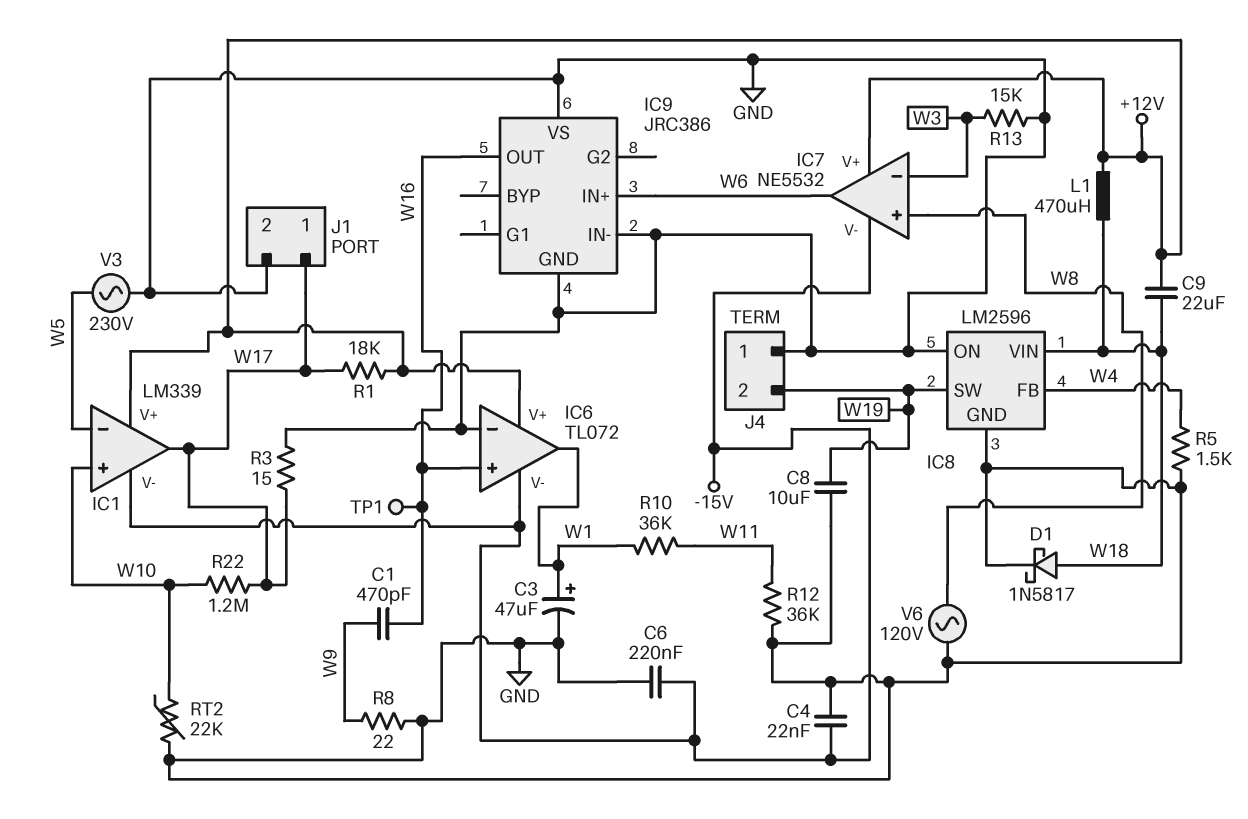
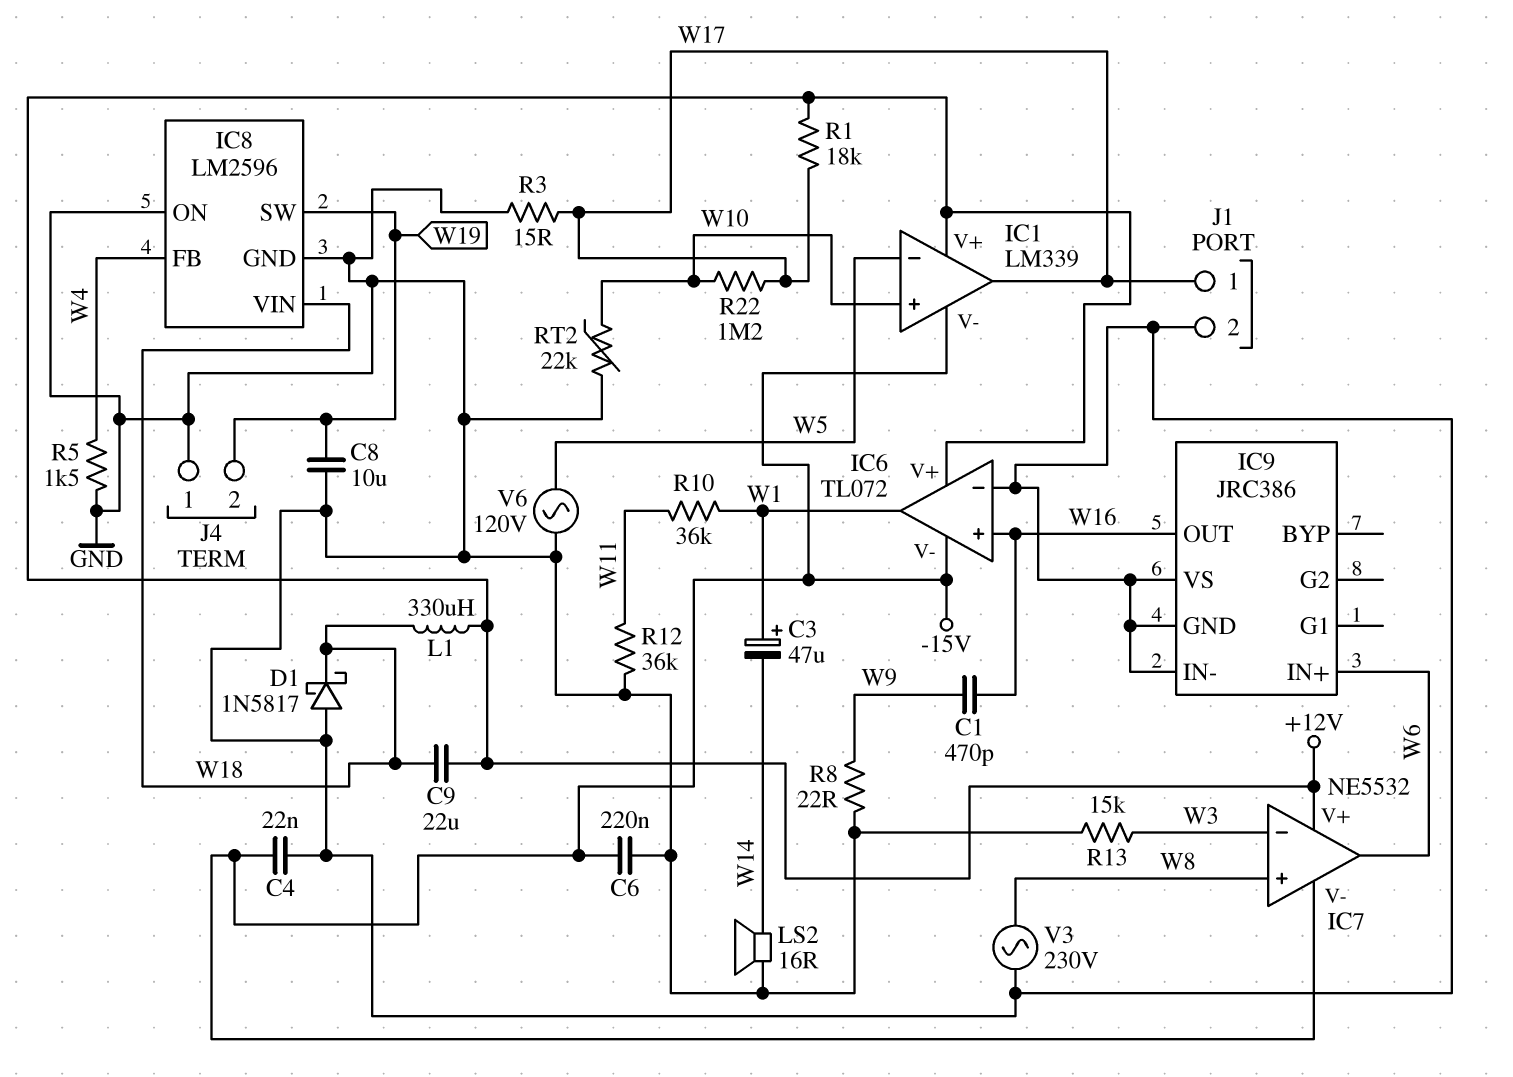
C3: 47uF (plus W1, minus GND) -> 47uF (plus W1, minus W14)
D1: schottky 1N5817 (A W18, K GND) -> schottky 1N5817 (A GND, K W18)
L1: 470uH (+12V, W18) -> 330uH (+12V, W18)
LS2: none -> speaker 16R (GND, W14)
TP1: test point (W16) -> none
V3: AC 230V (GND, W5) -> AC 230V (GND, W8)
V6: AC 120V (GND, W8) -> AC 120V (GND, W5)

